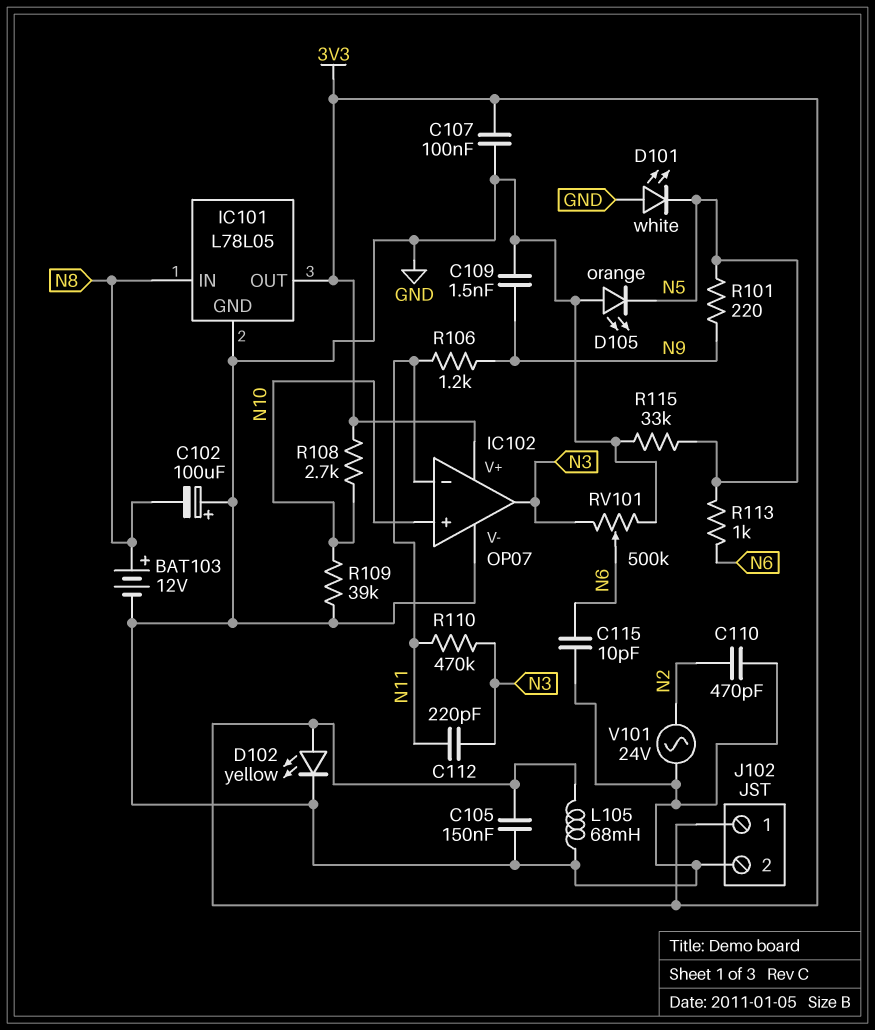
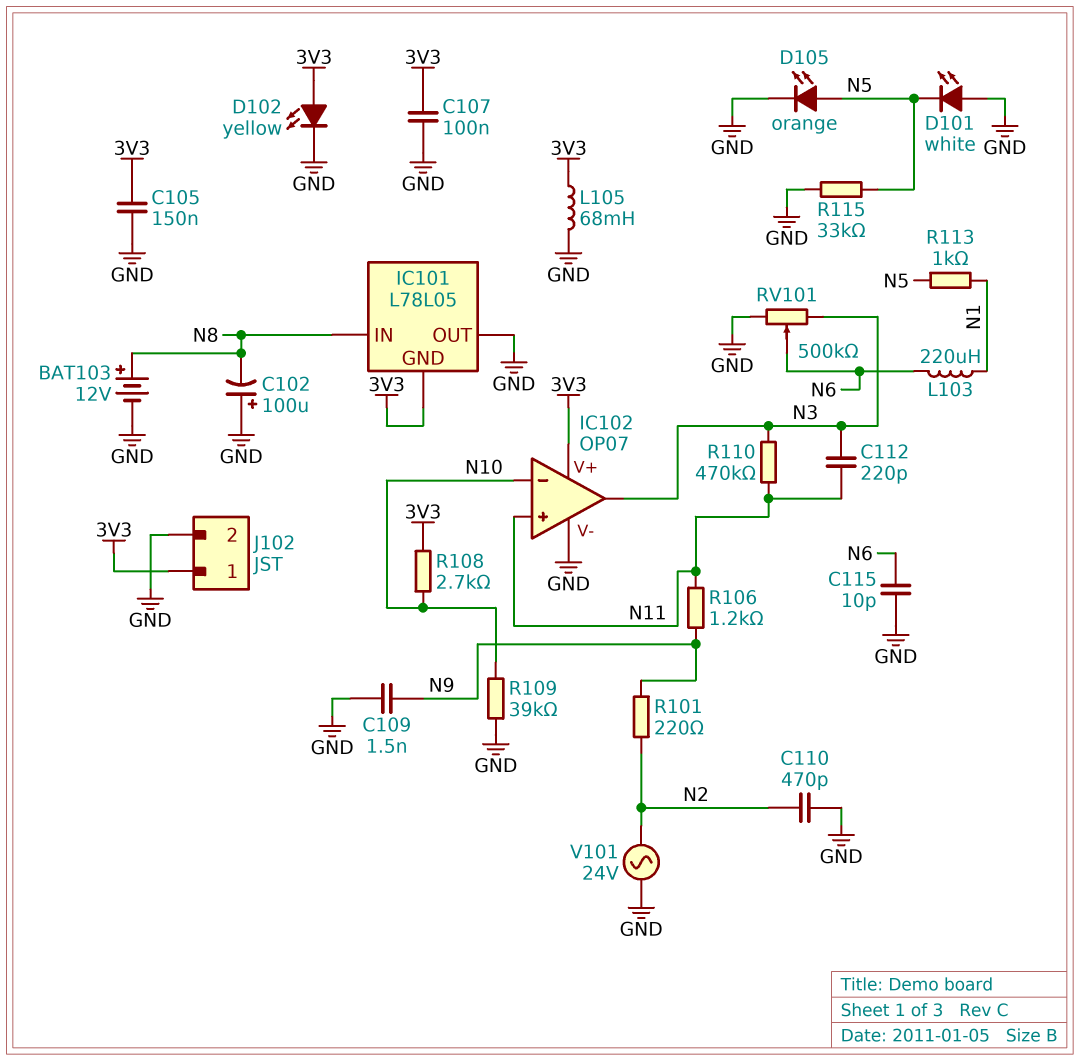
D105: LED orange (A GND, K N5) -> LED orange (A N5, K GND)
IC101 pin GND: GND -> 3V3
IC101 pin OUT: 3V3 -> GND
IC102 pin in+: N10 -> N11
IC102 pin in-: N11 -> N10
L103: none -> 220uH (N1, N6)
R101: 220 (N5, N9) -> 220 (N2, N9)
R113: 1k (N5, N6) -> 1k (N1, N5)

